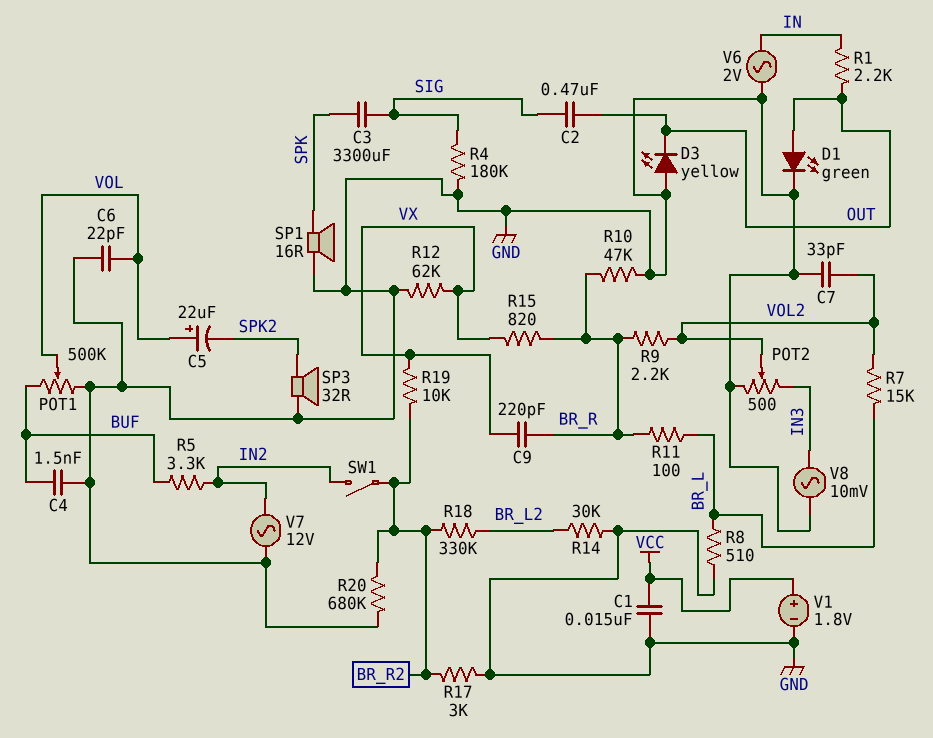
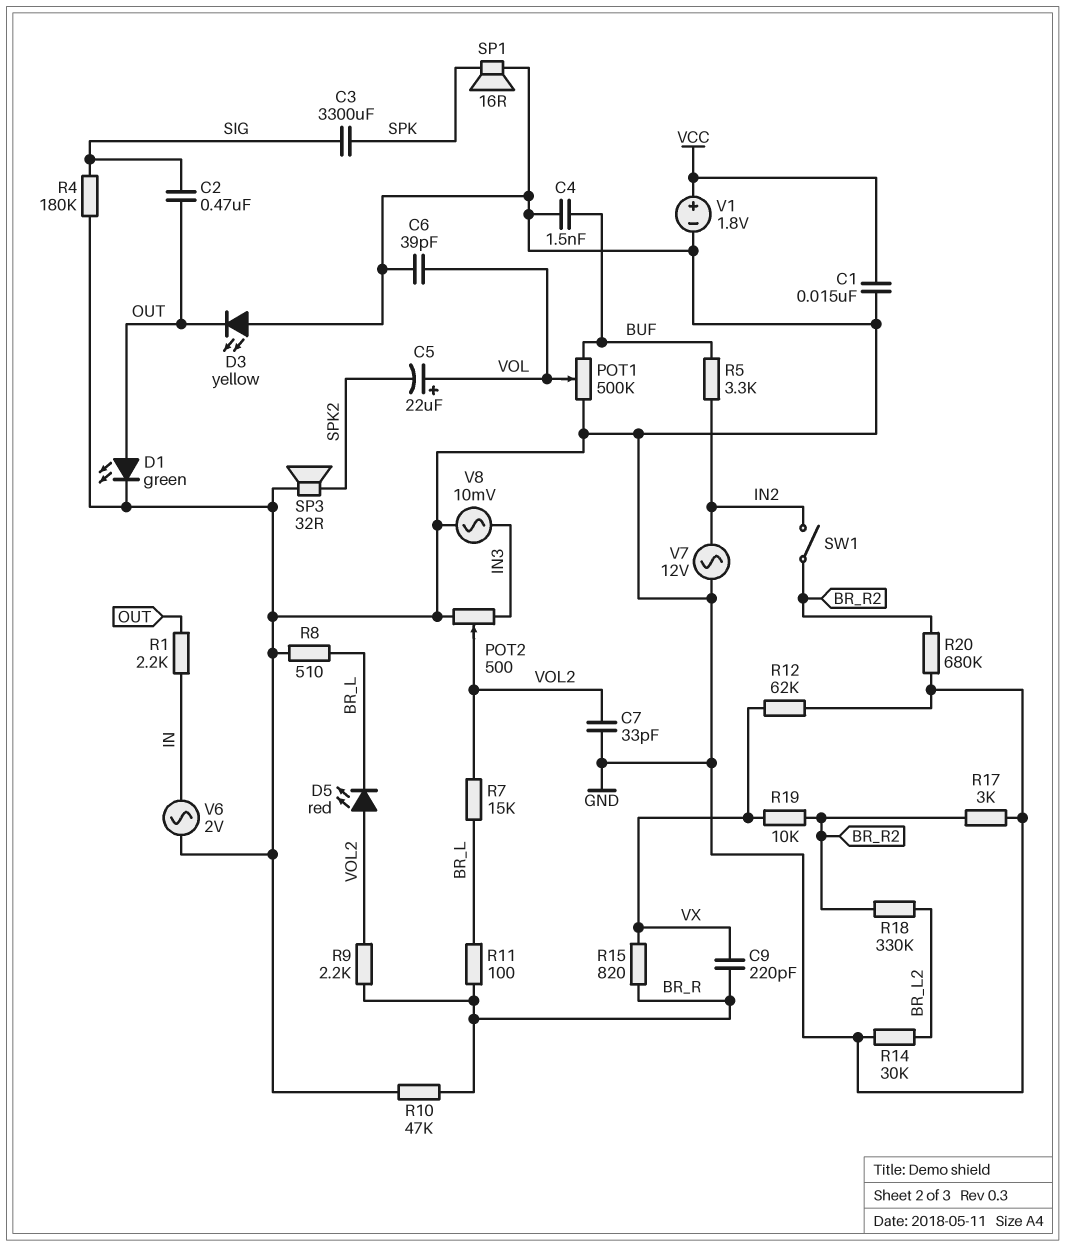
C6: 22pF (GND, VOL) -> 39pF (GND, VOL)
D5: none -> LED red (A VOL2, K BR_L)

